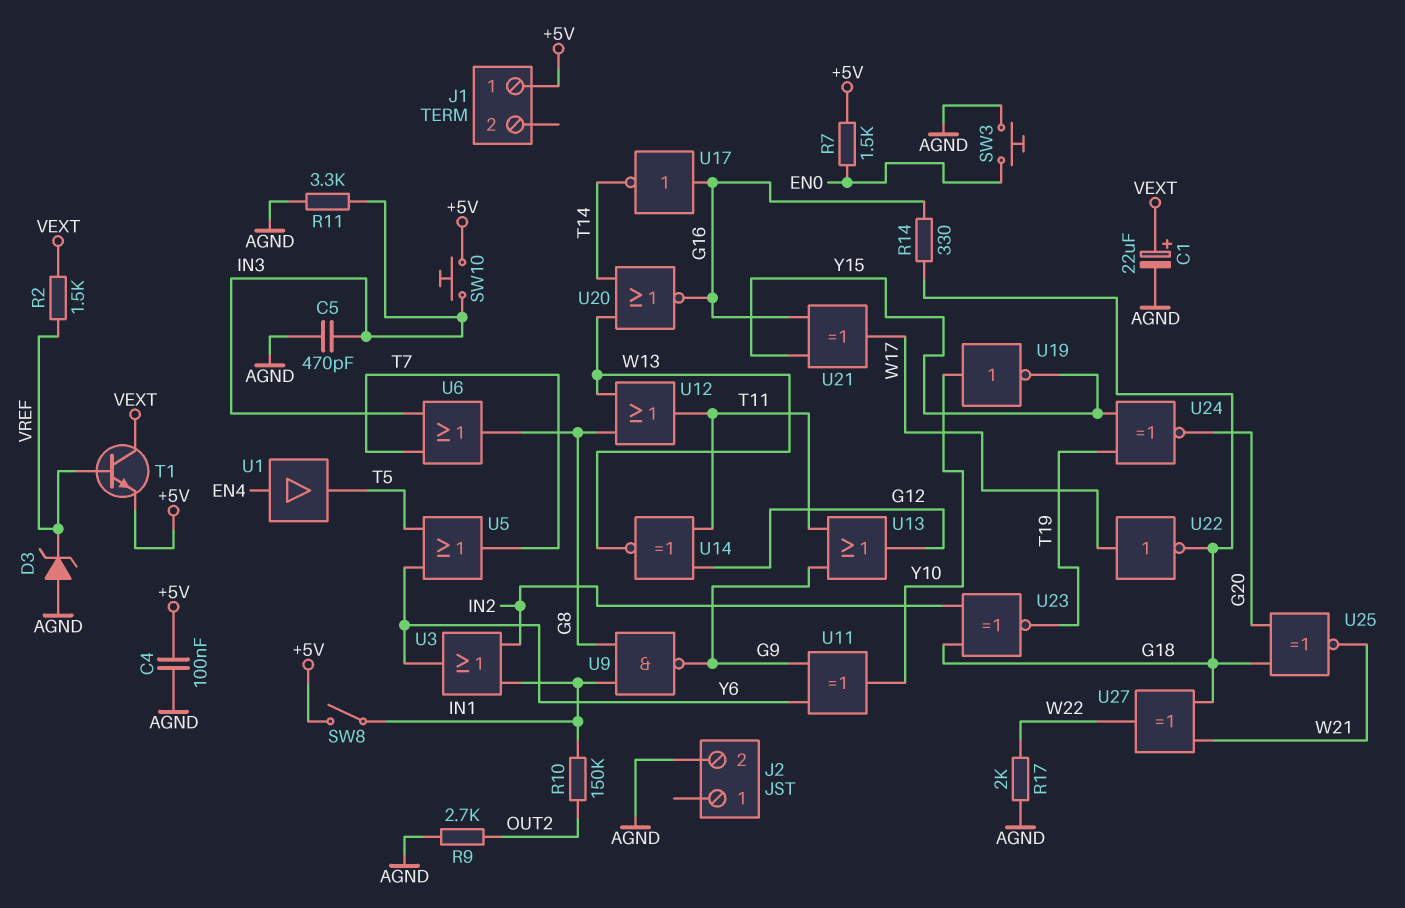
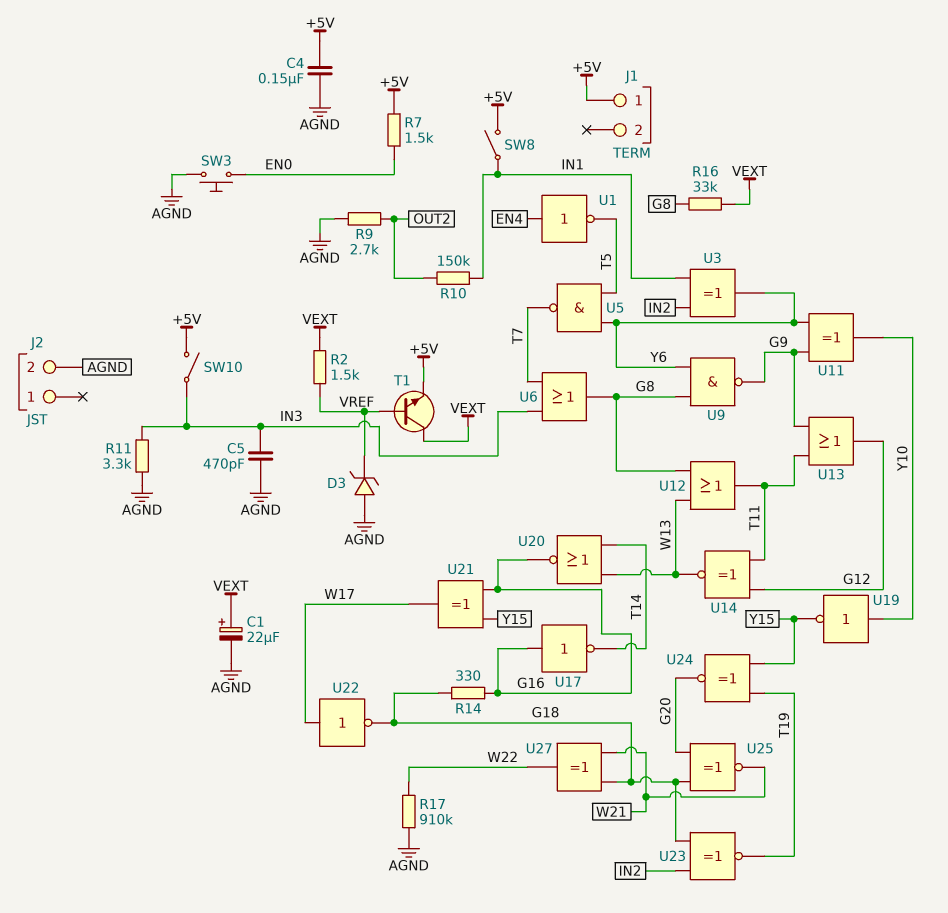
C4: 100nF (+5V, AGND) -> 150nF (+5V, AGND)
R16: none -> 33k (G8, VEXT)
R17: 2k (AGND, W22) -> 910k (AGND, W22)
SW10: button (+5V, IN3) -> switch (+5V, IN3)
U1: buffer (in EN4, out T5) -> NOT (in EN4, out T5)
U3: OR (in IN1, in IN2, out Y6) -> XOR (in IN1, in IN2, out Y6)
U5: OR (in T5, in Y6, out T7) -> NAND (in T5, in Y6, out T7)
U9: NAND (in G8, in IN1, out G9) -> NAND (in G8, in Y6, out G9)

